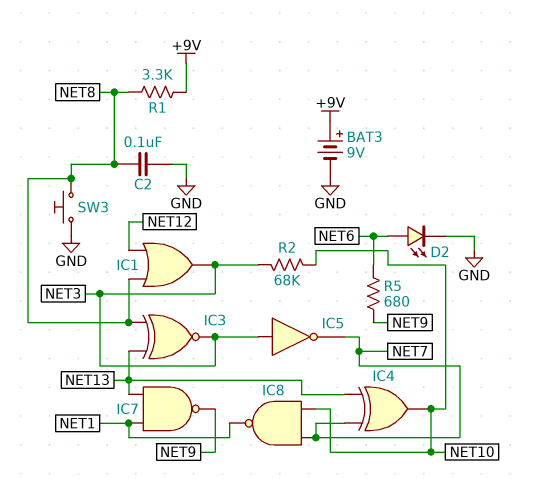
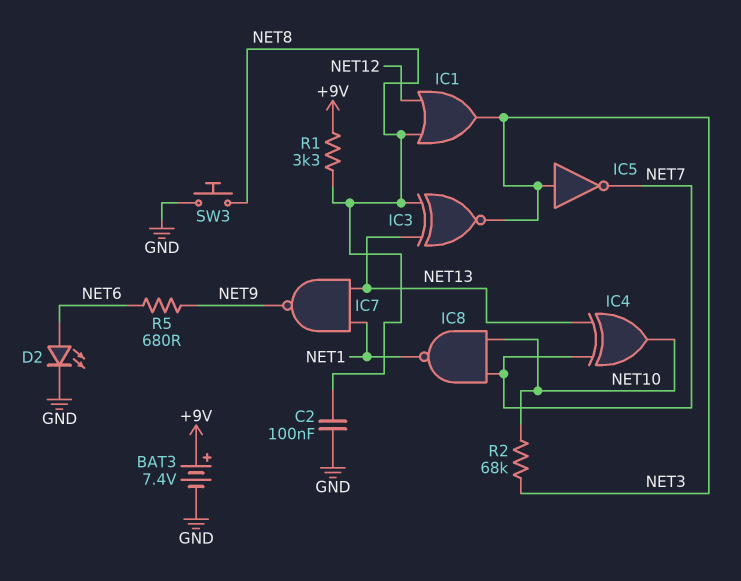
BAT3: 9V (plus +9V, minus GND) -> 7.4V (plus +9V, minus GND)

